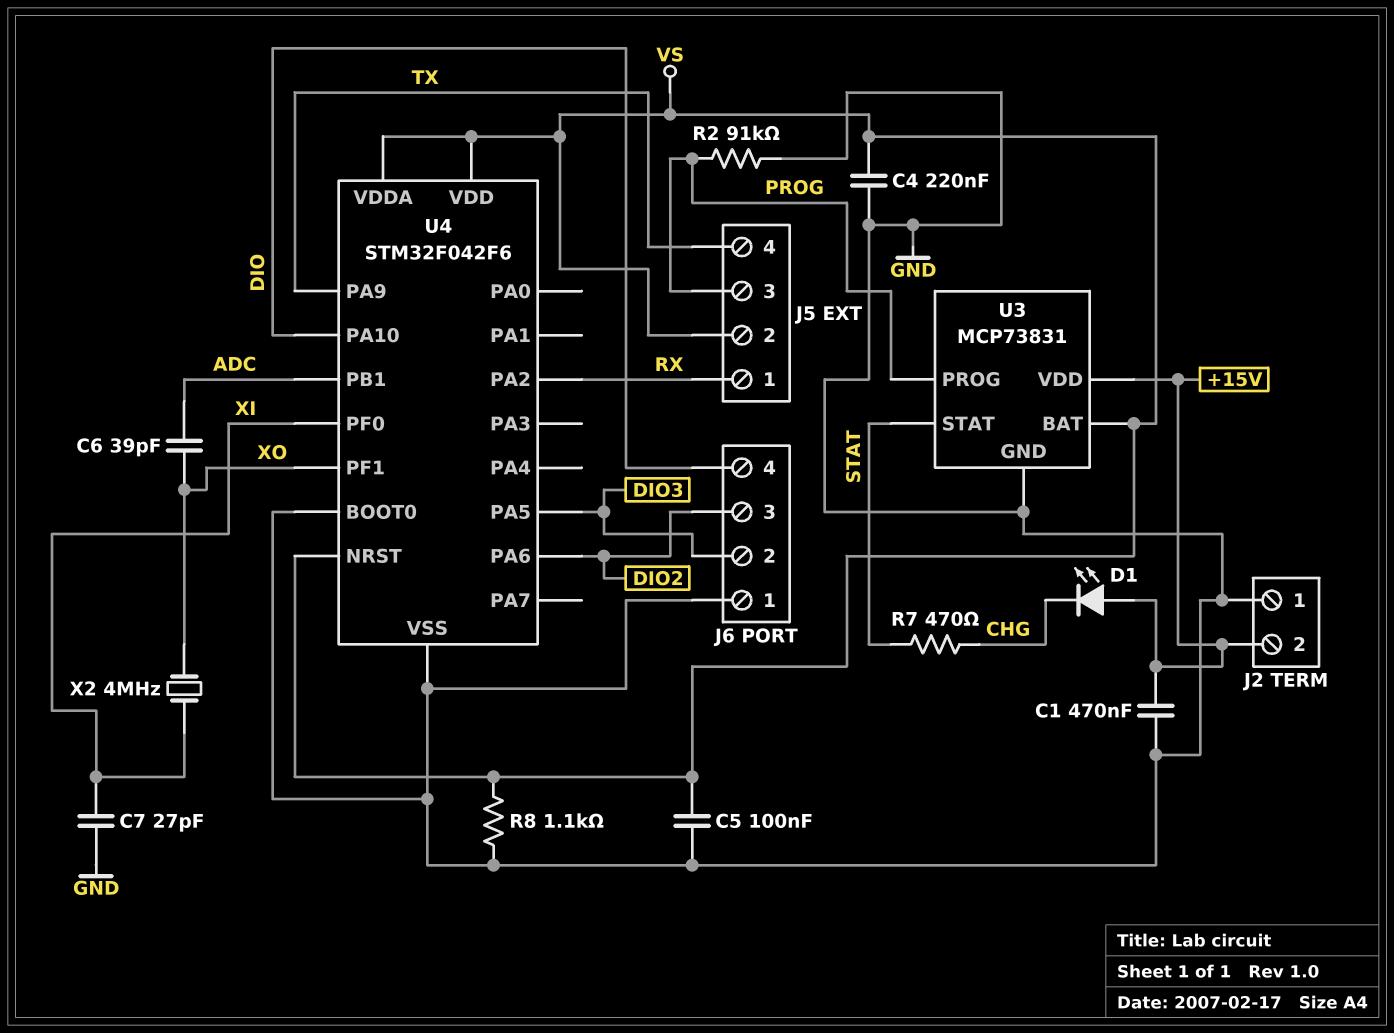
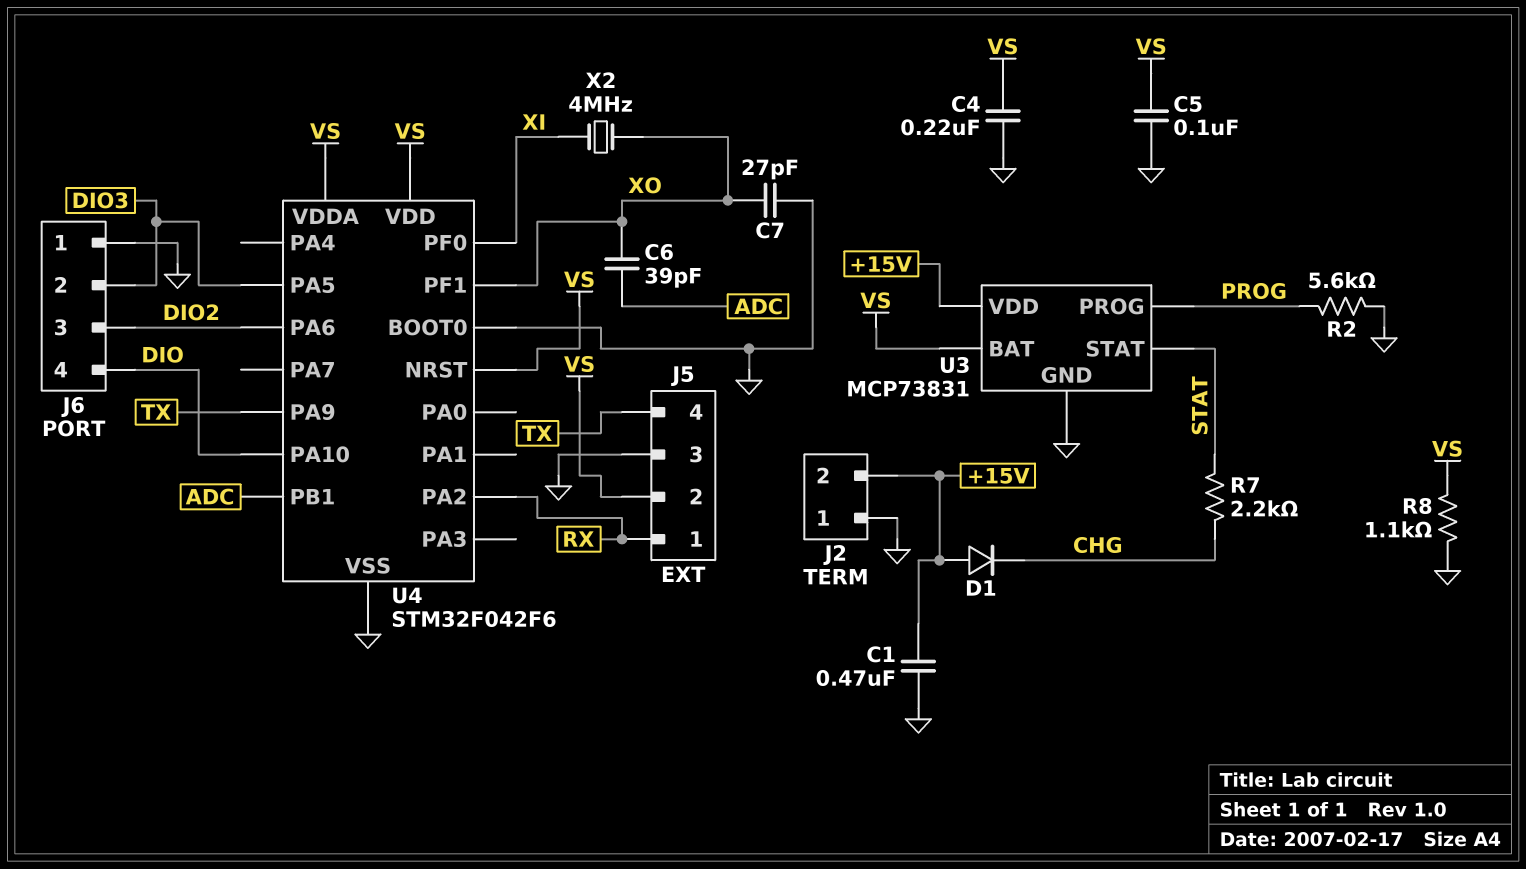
C7: 27pF (GND, XI) -> 27pF (GND, XO)
D1: LED (A +15V, K CHG) -> diode (A +15V, K CHG)
J5 pin 3: PROG -> GND
R2: 91k (GND, PROG) -> 5.6k (GND, PROG)
R7: 470 (CHG, STAT) -> 2.2k (CHG, STAT)

